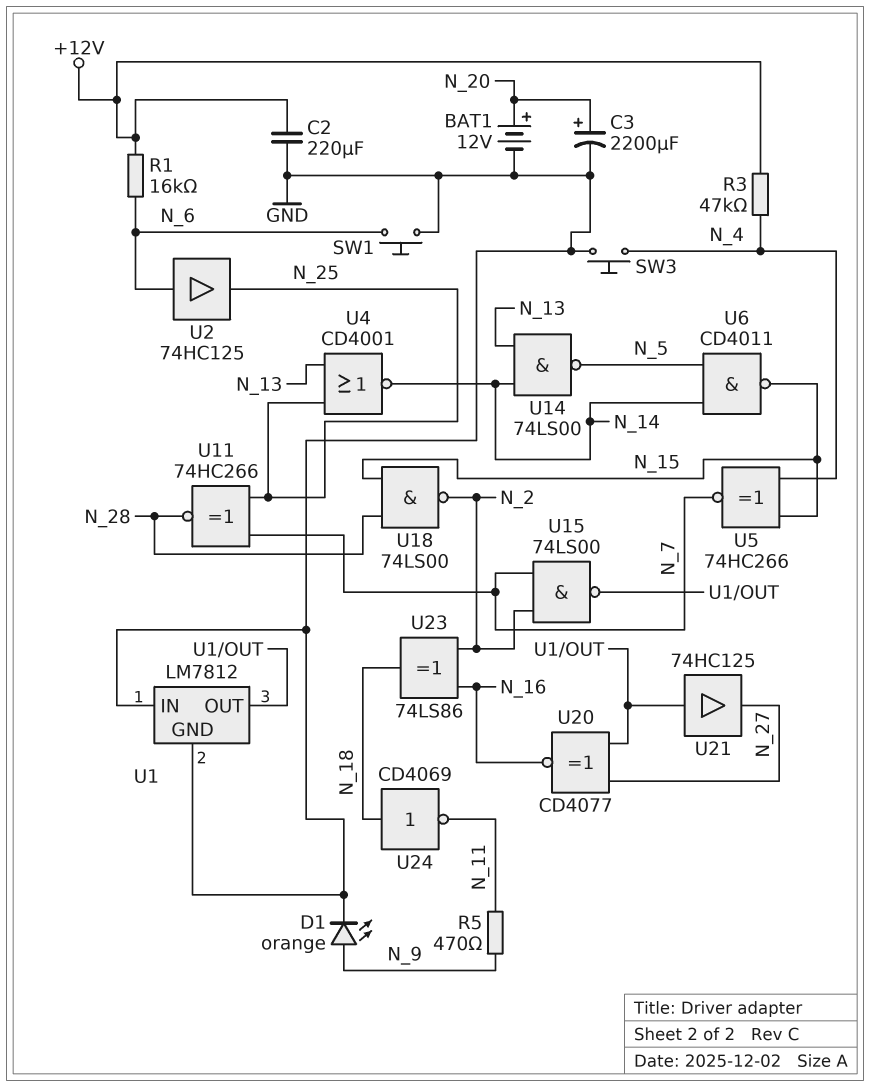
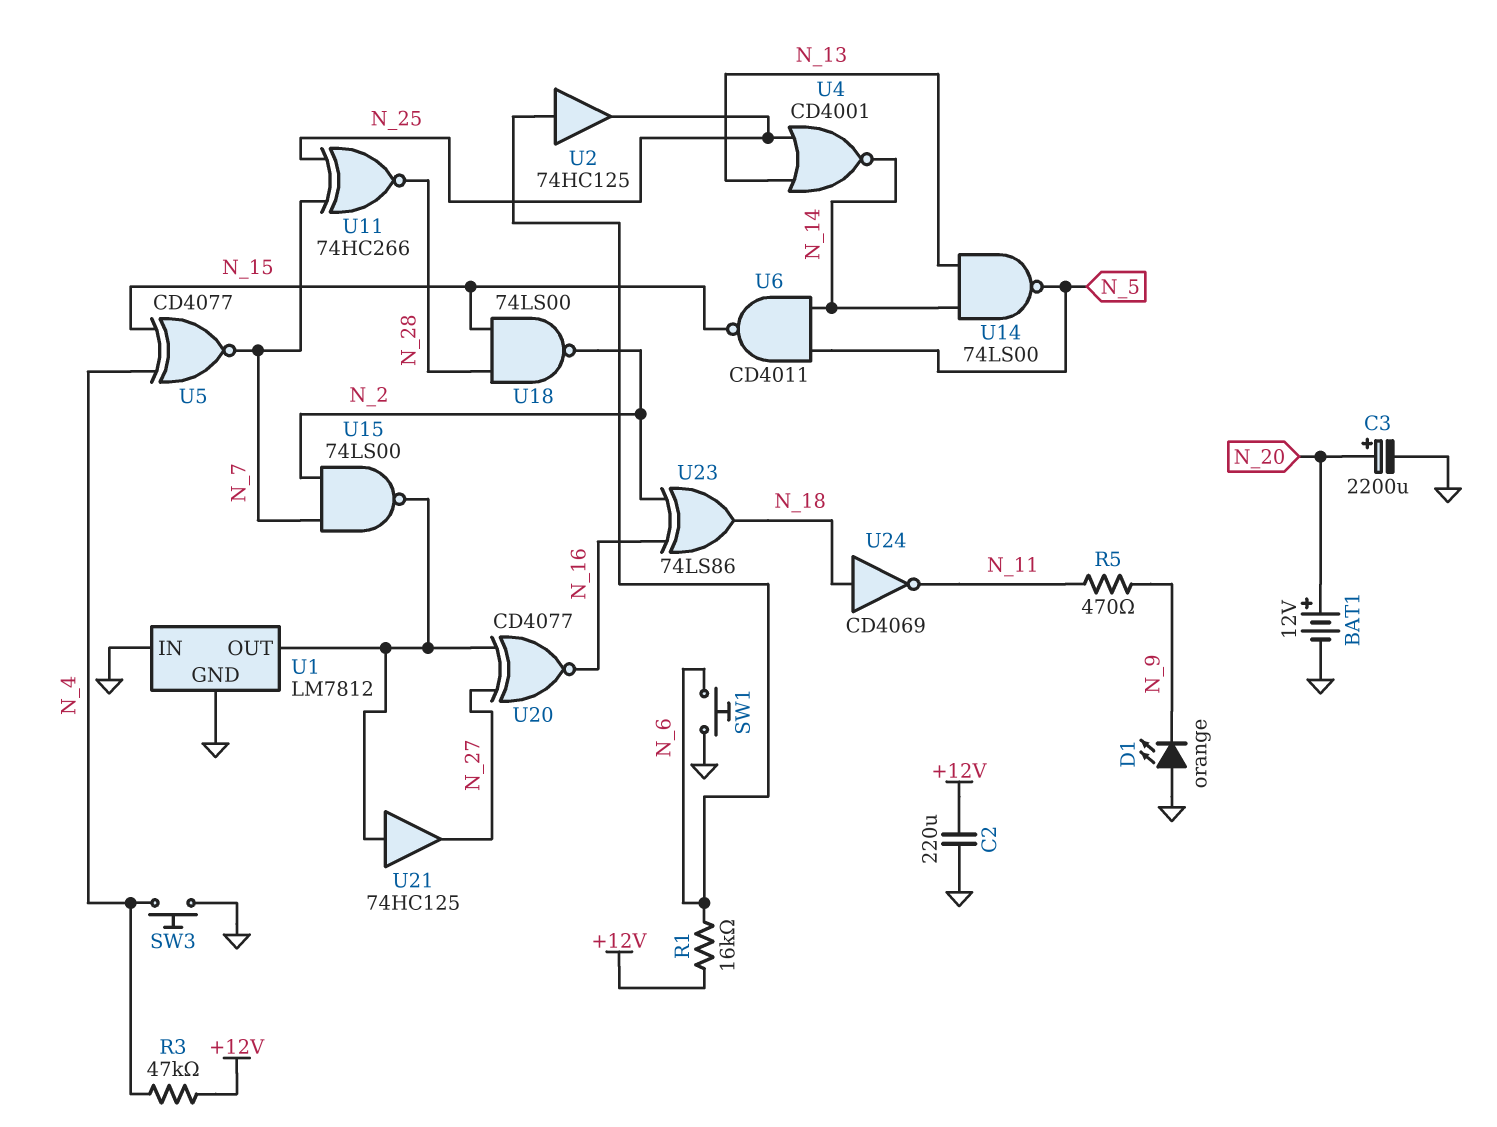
D1: LED orange (A N_9, K GND) -> LED orange (A GND, K N_9)
U5: XNOR 74HC266 (in N_4, in N_15, out N_7) -> XNOR CD4077 (in N_4, in N_15, out N_7)

